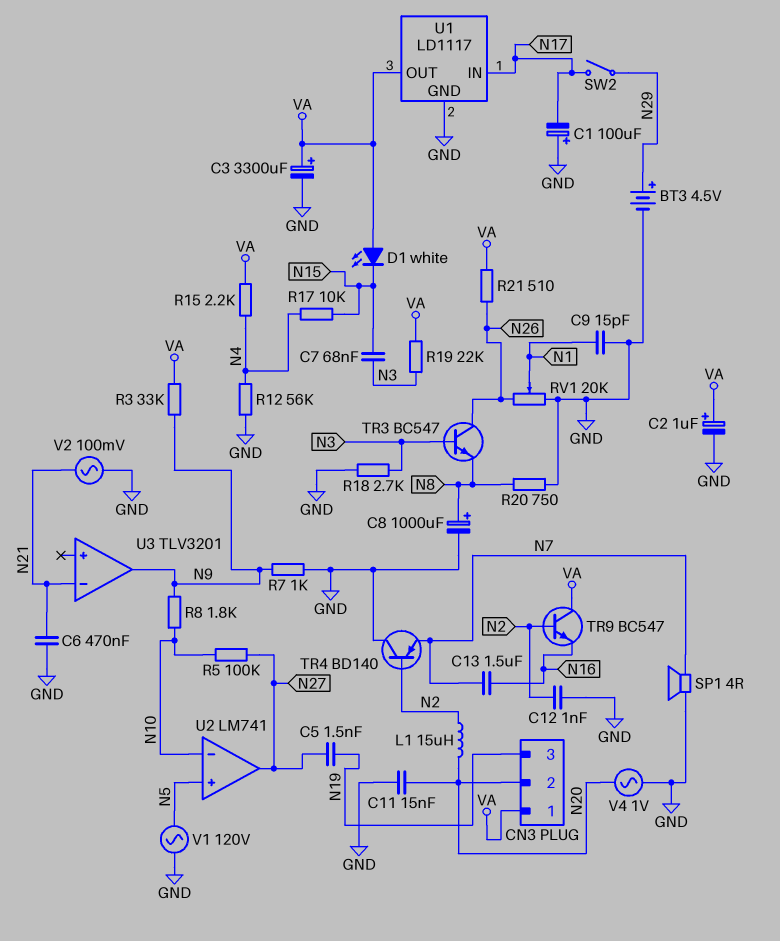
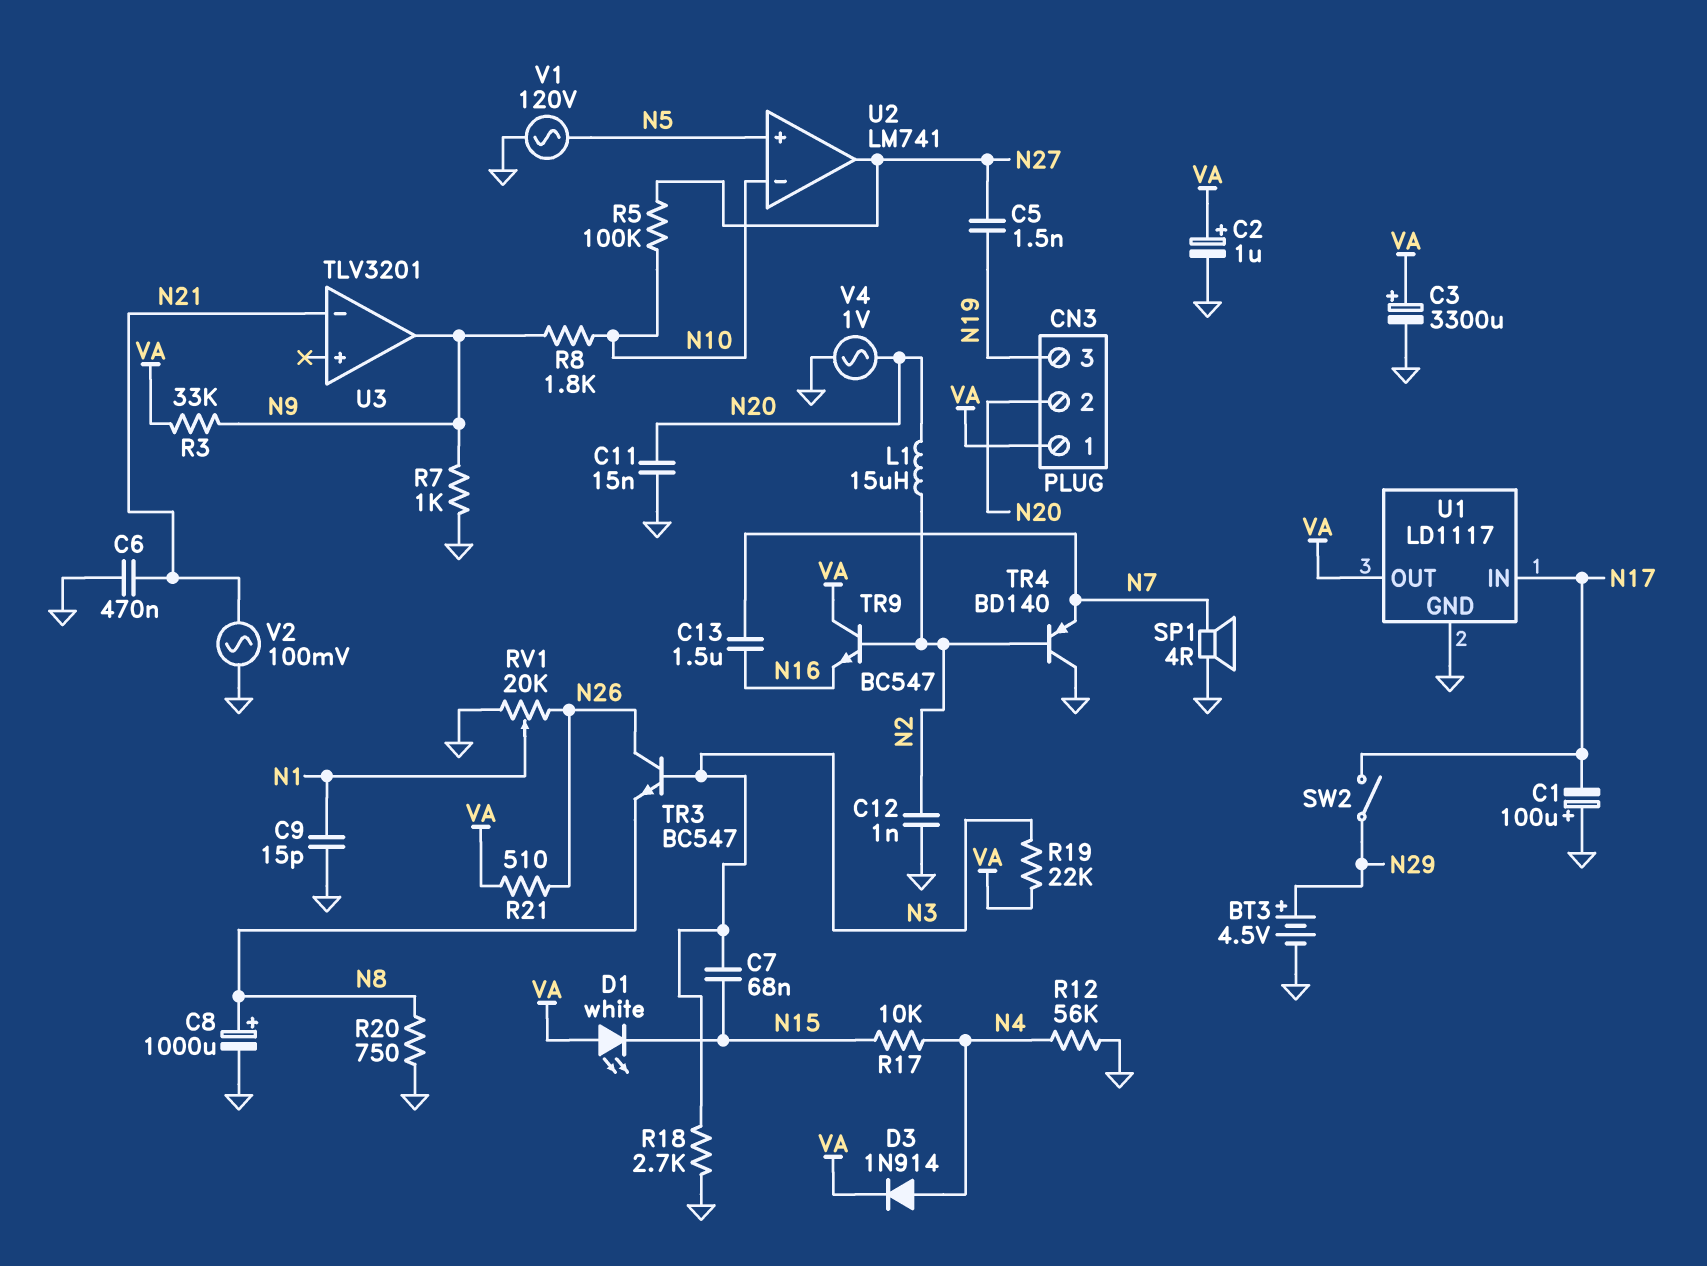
D3: none -> diode 1N914 (A N4, K VA)
R15: 2.2k (N4, VA) -> none

